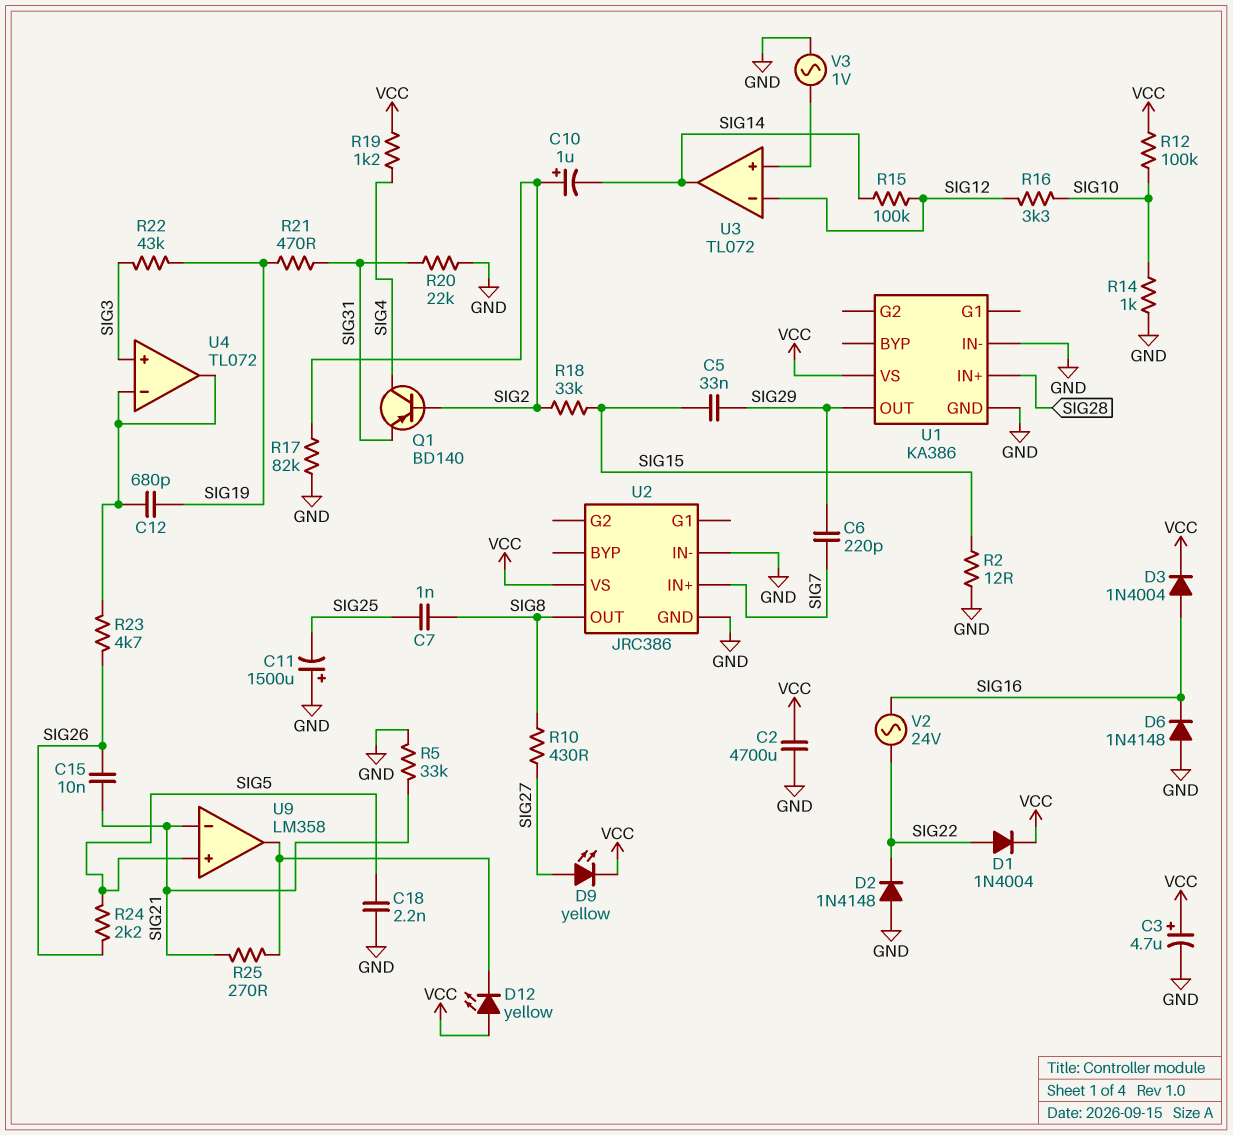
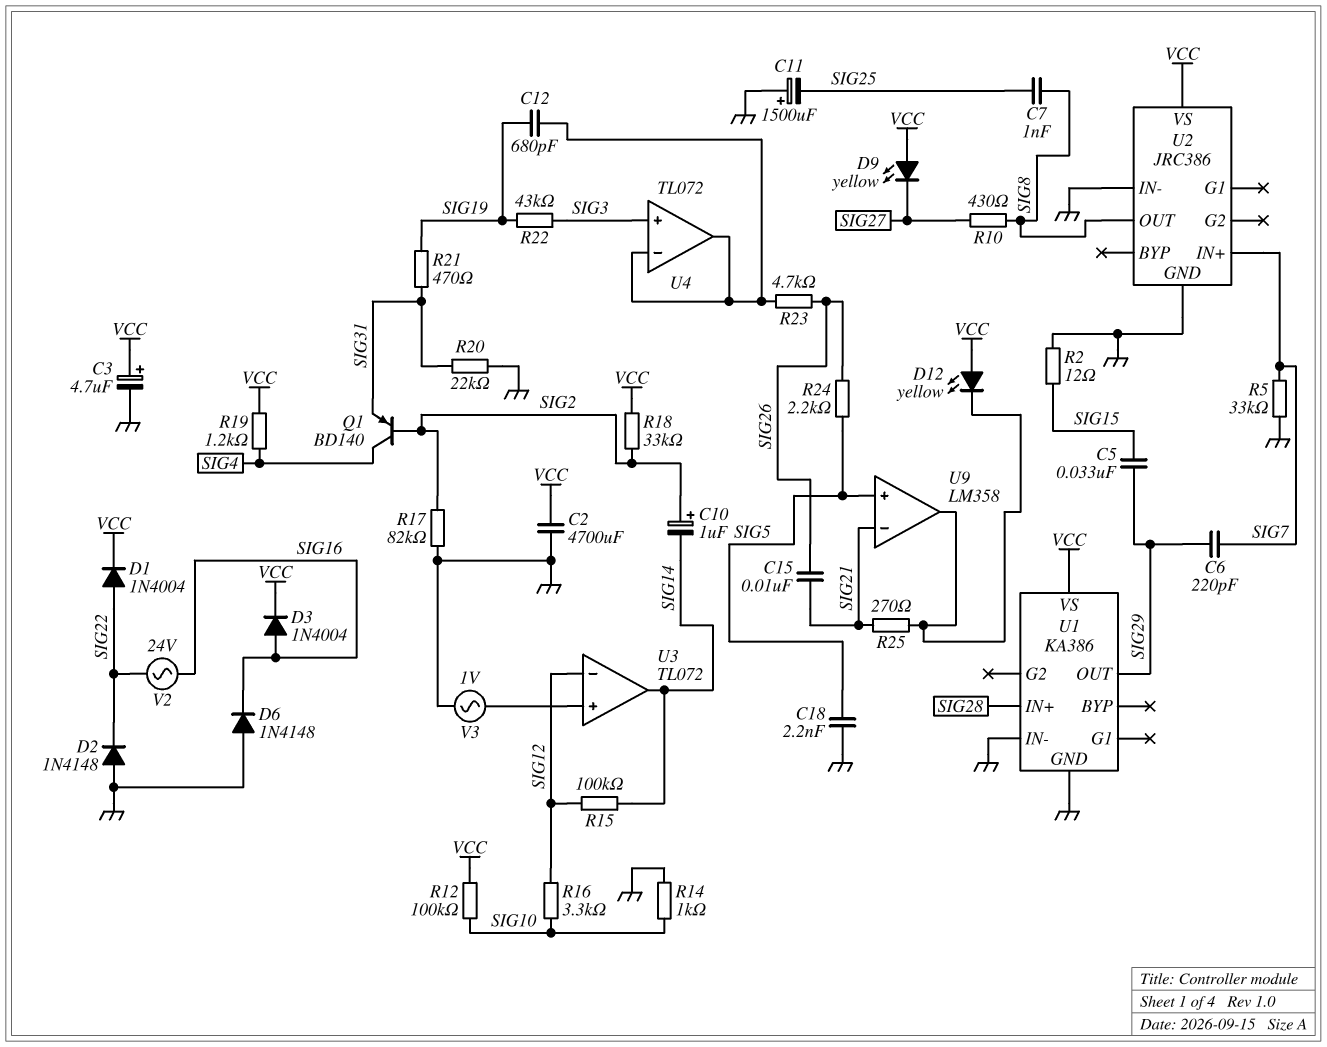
D9: LED yellow (A SIG27, K VCC) -> LED yellow (A VCC, K SIG27)
R5: 33k (GND, SIG21) -> 33k (GND, SIG7)
R18: 33k (SIG2, SIG15) -> 33k (SIG2, VCC)

